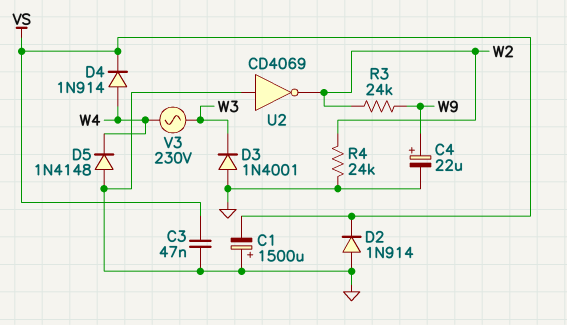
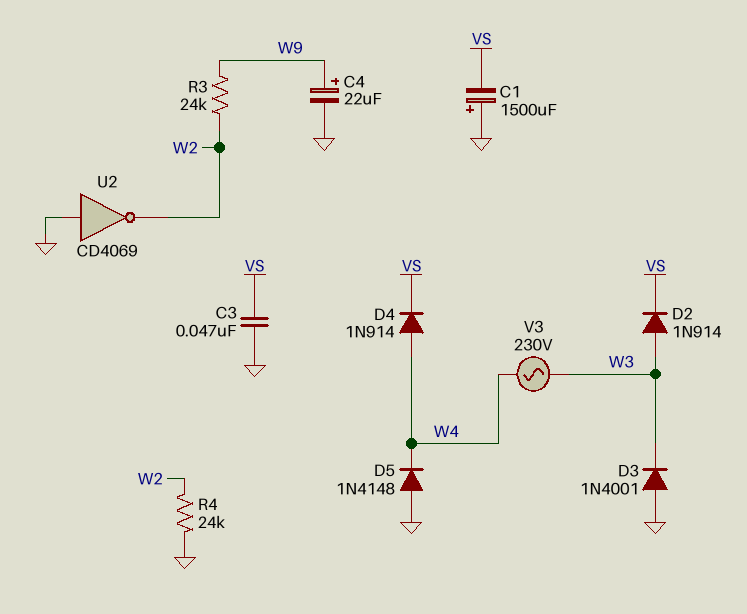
D2: diode 1N914 (A GND, K VS) -> diode 1N914 (A W3, K VS)

